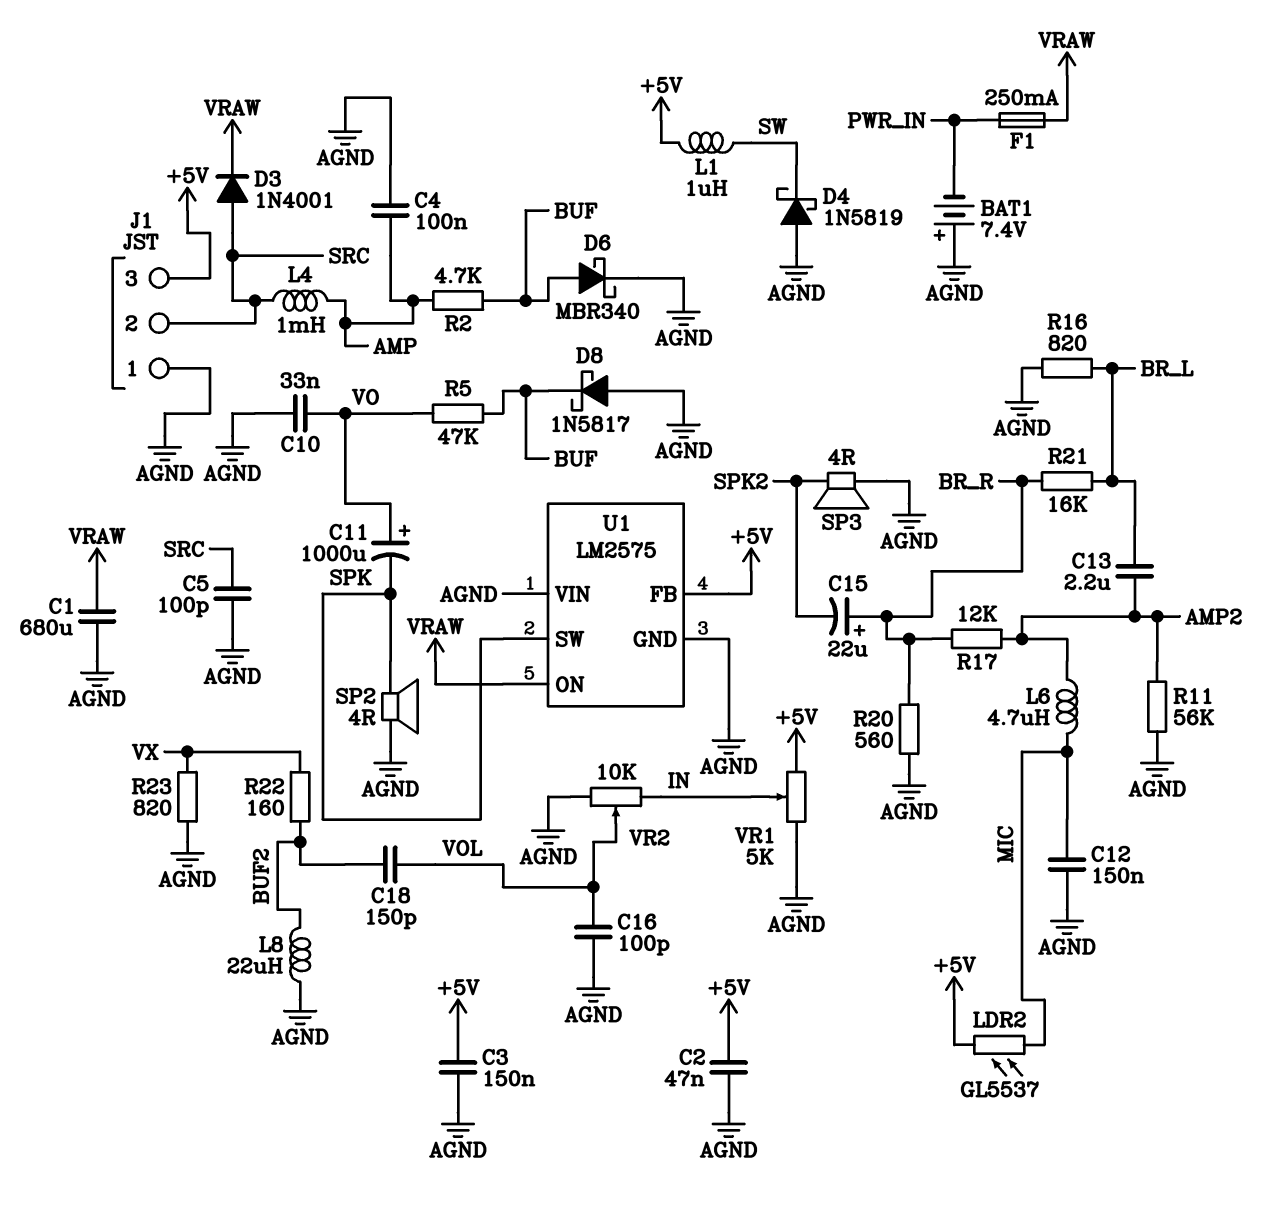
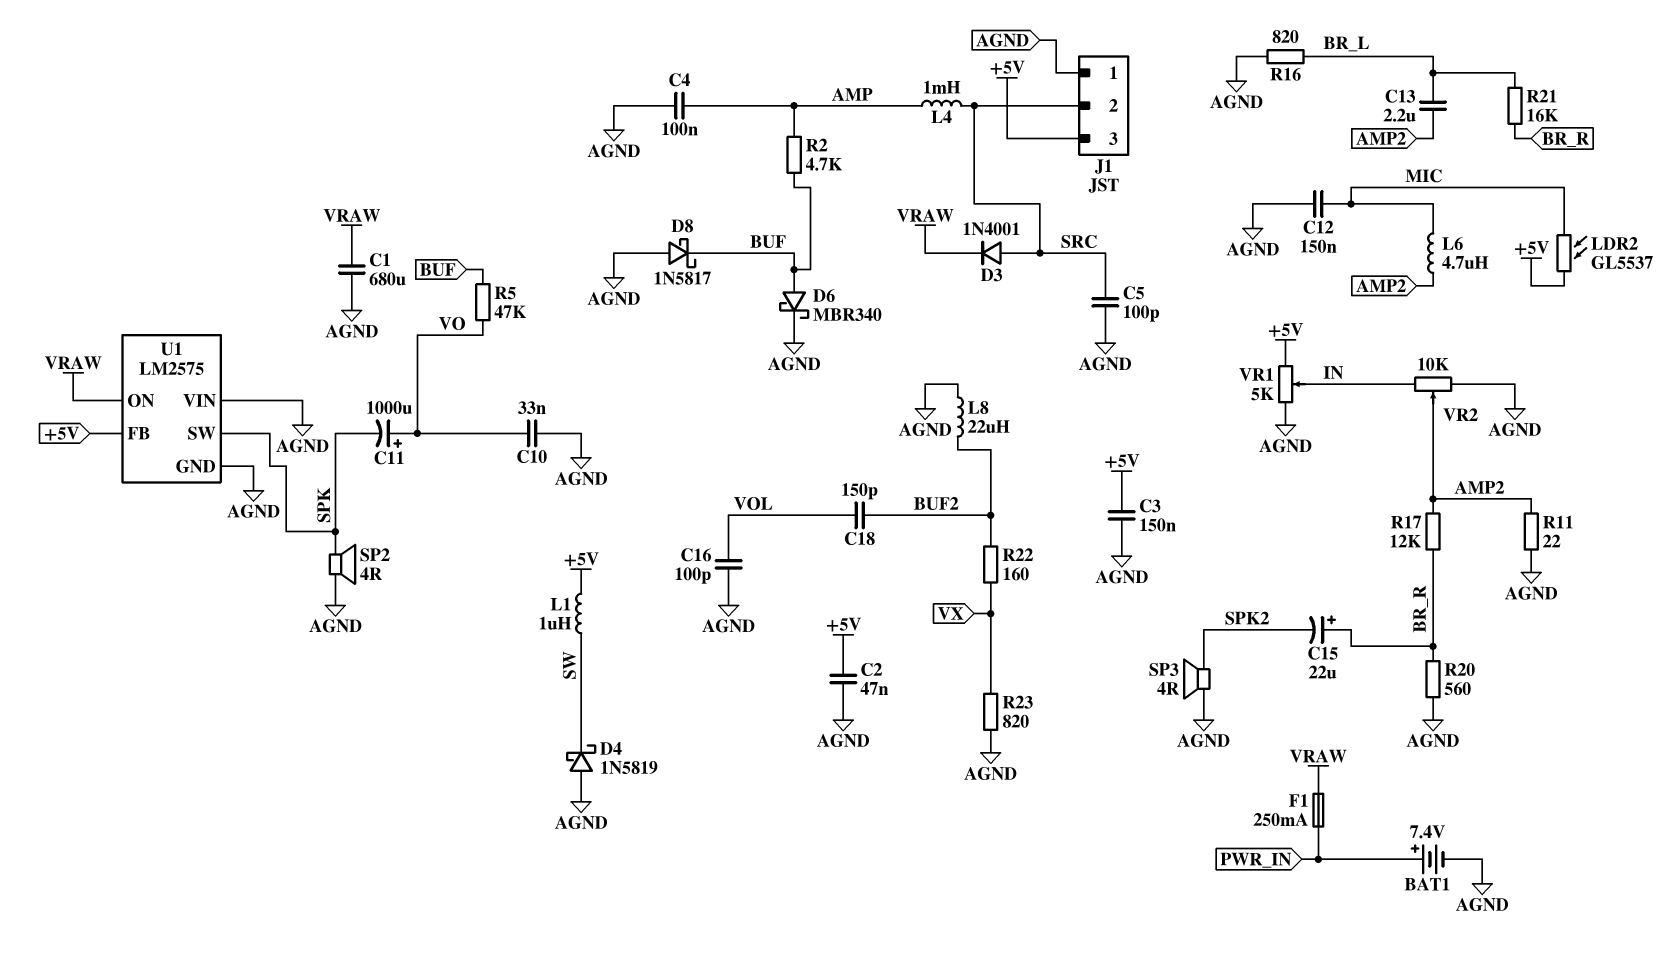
BAT1: 7.4V (plus AGND, minus PWR_IN) -> 7.4V (plus PWR_IN, minus AGND)
R11: 56k (AGND, AMP2) -> 22 (AGND, AMP2)
VR2: 10k (AGND, IN, wiper VOL) -> 10k (AGND, IN, wiper AMP2)

